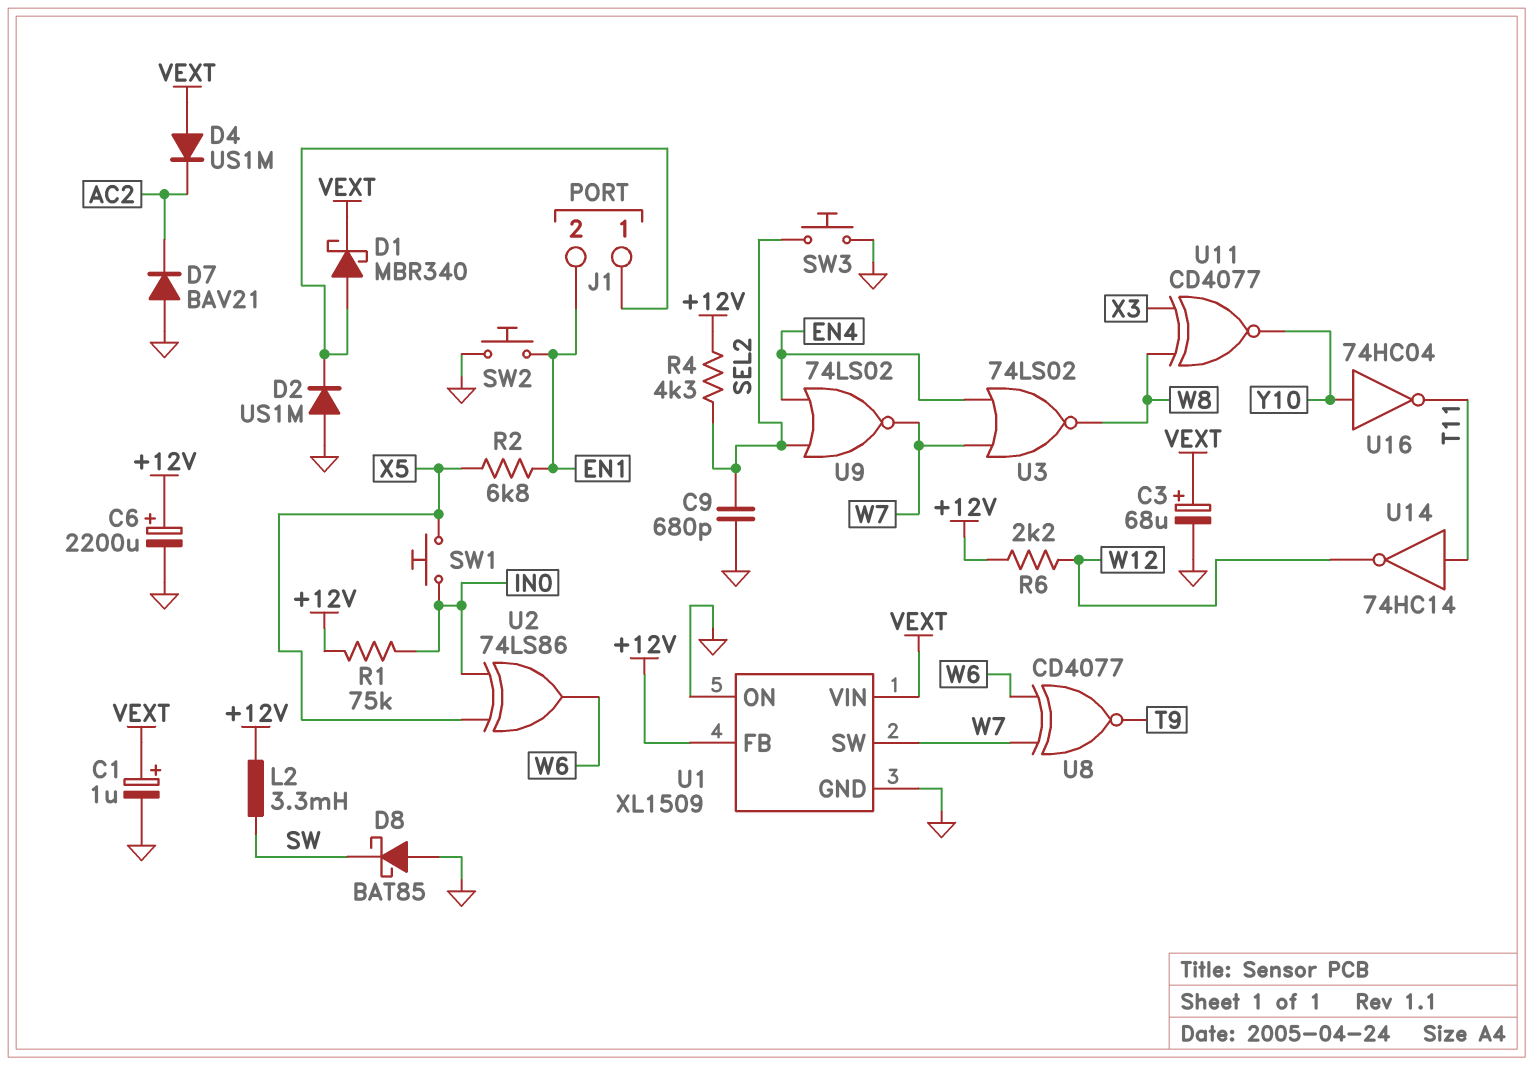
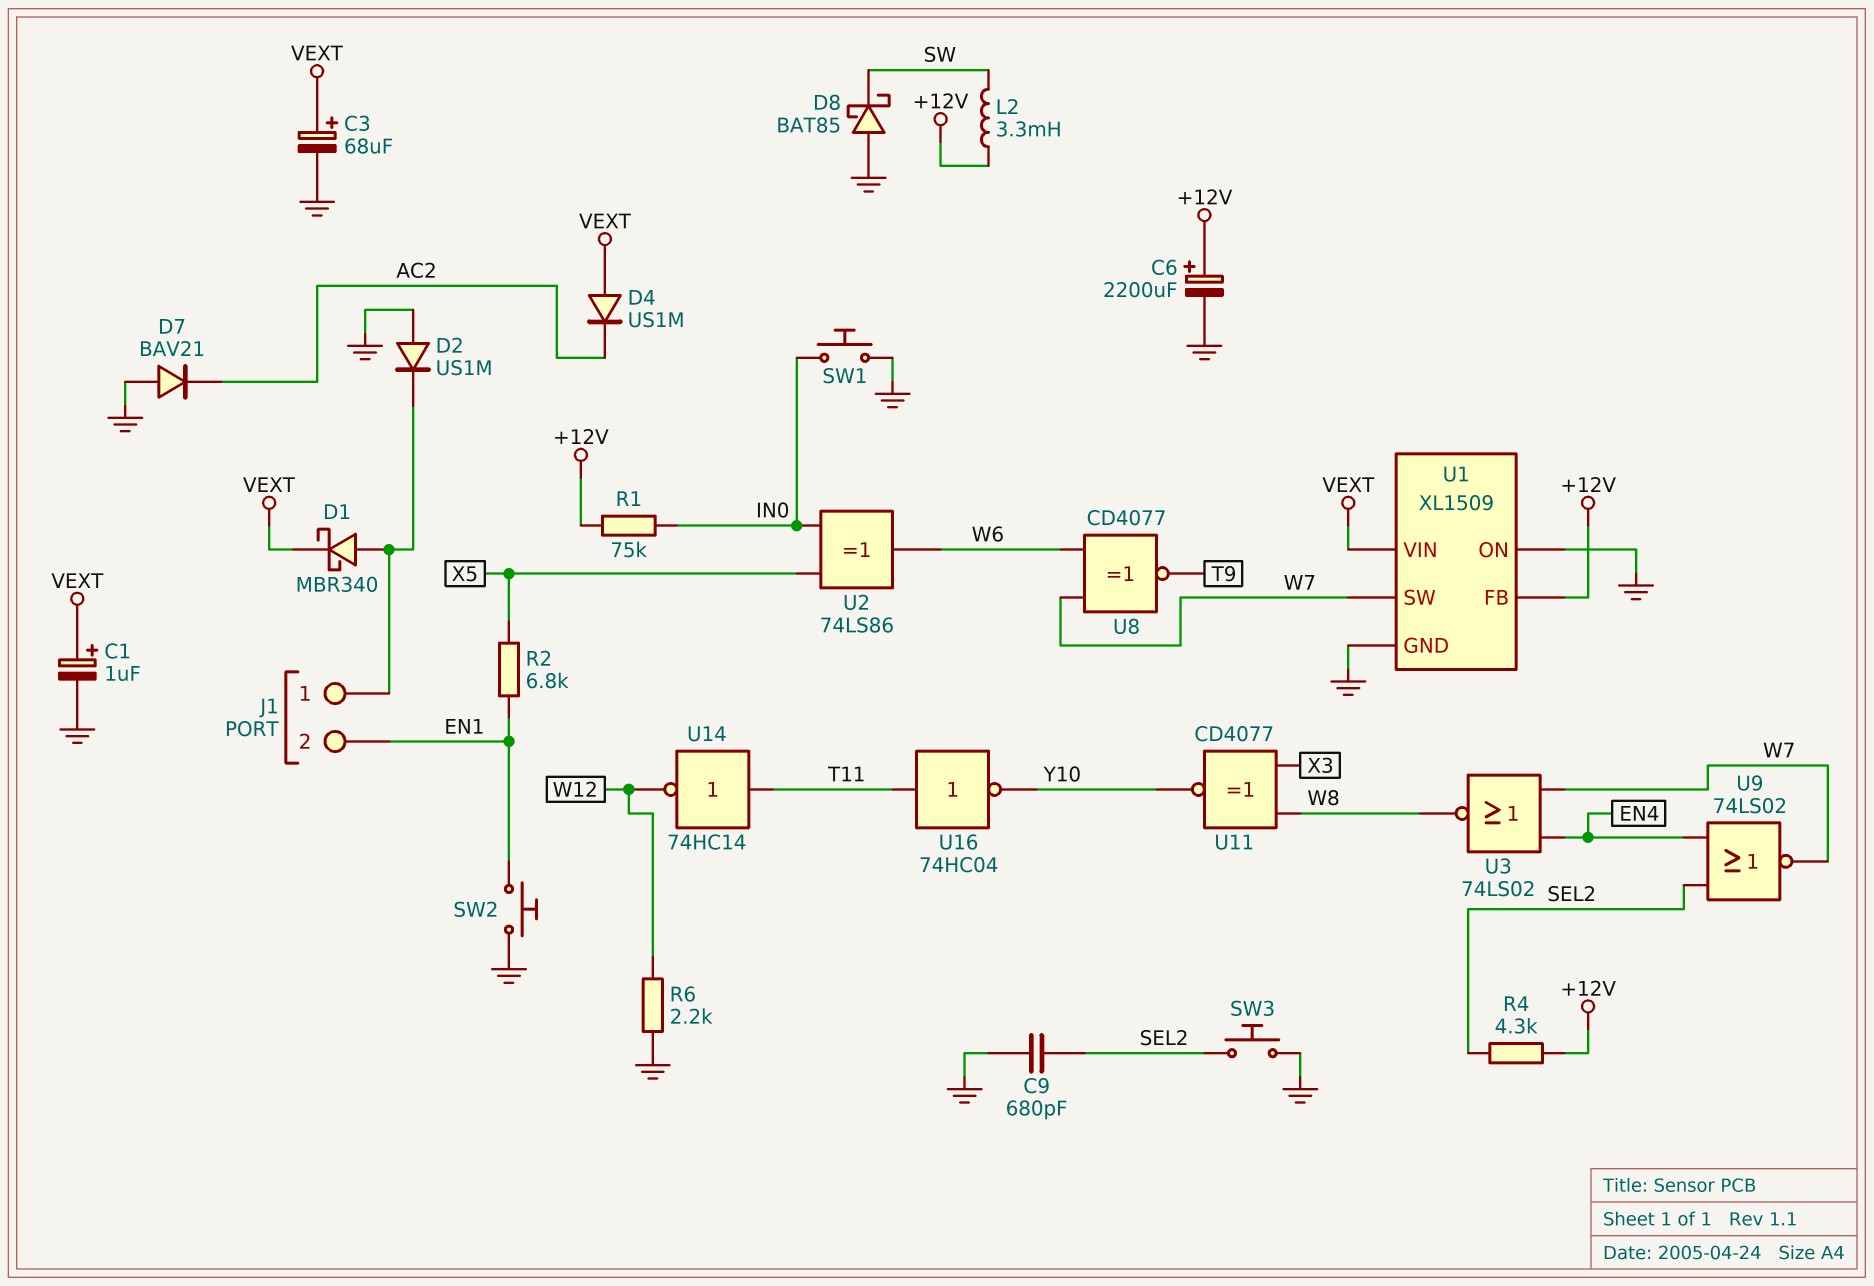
R6: 2.2k (+12V, W12) -> 2.2k (GND, W12)
SW1: button (IN0, X5) -> button (GND, IN0)
U16: NOT 74HC04 (in Y10, out T11) -> NOT 74HC04 (in T11, out Y10)

